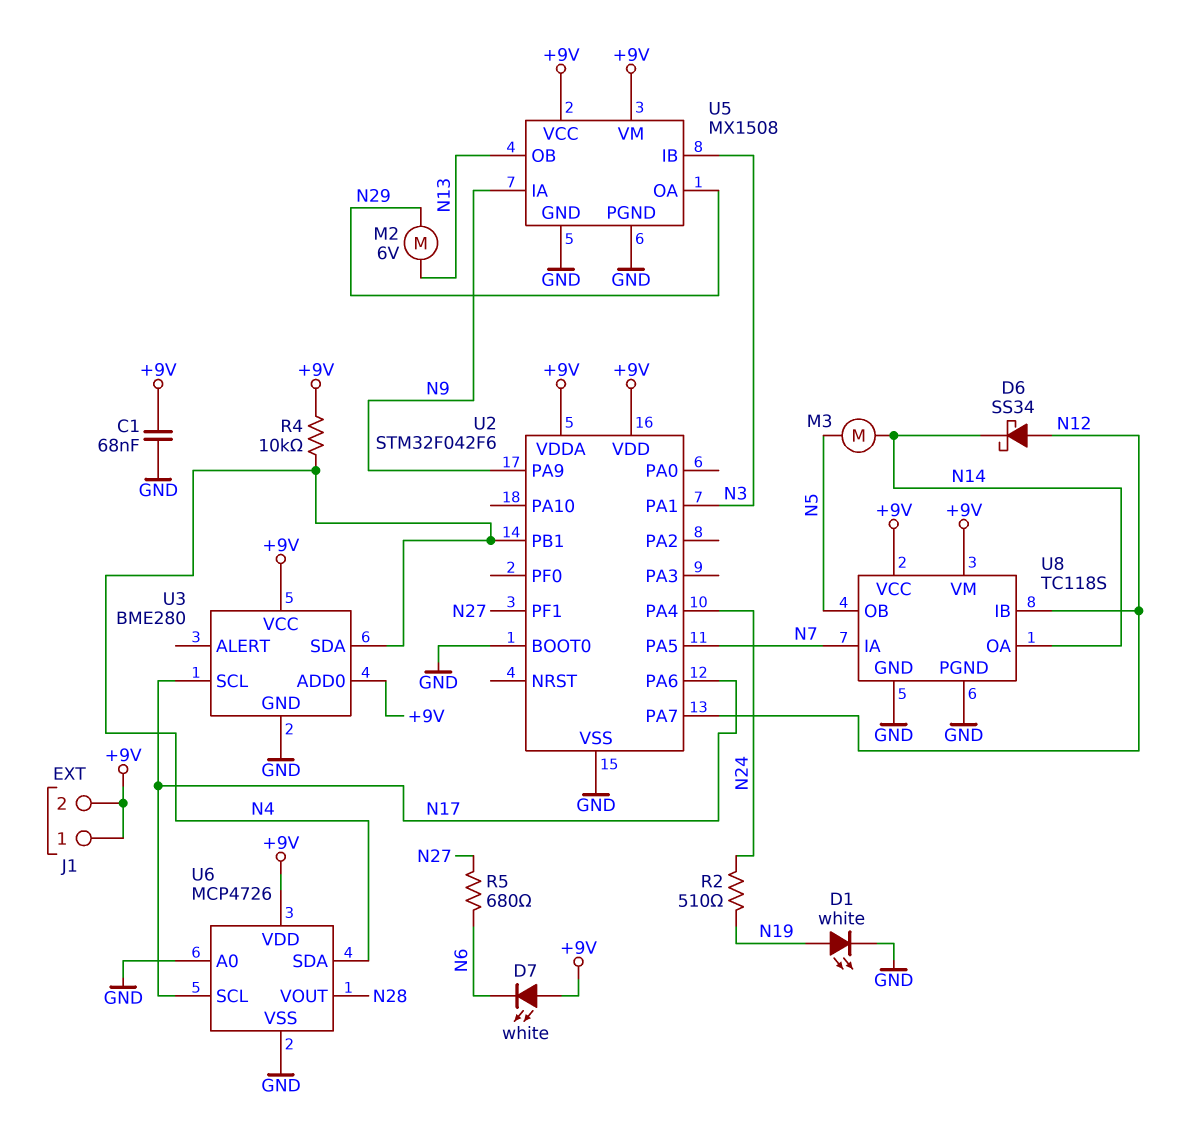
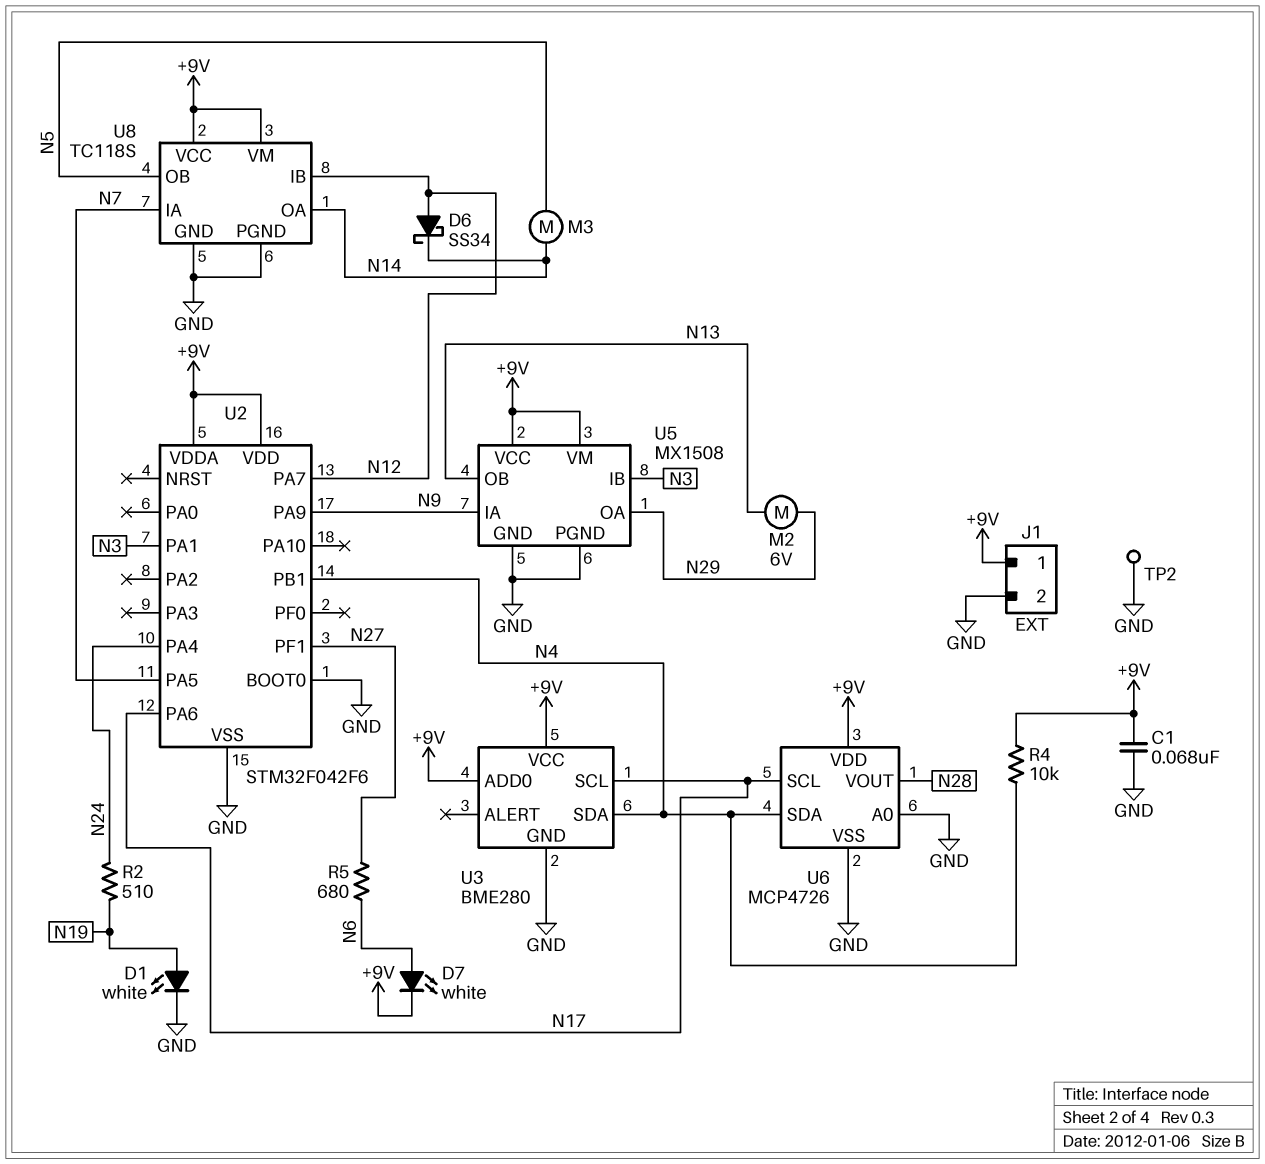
D7: LED white (A +9V, K N6) -> LED white (A N6, K +9V)
J1 pin 2: +9V -> GND
TP2: none -> test point (GND)

